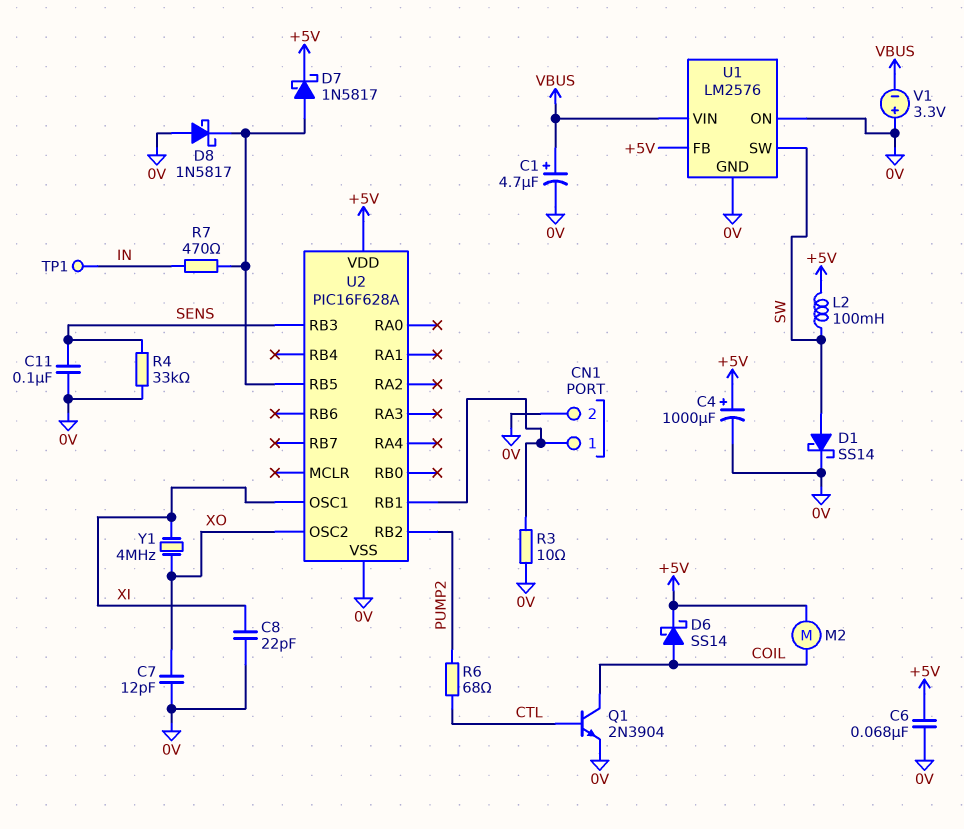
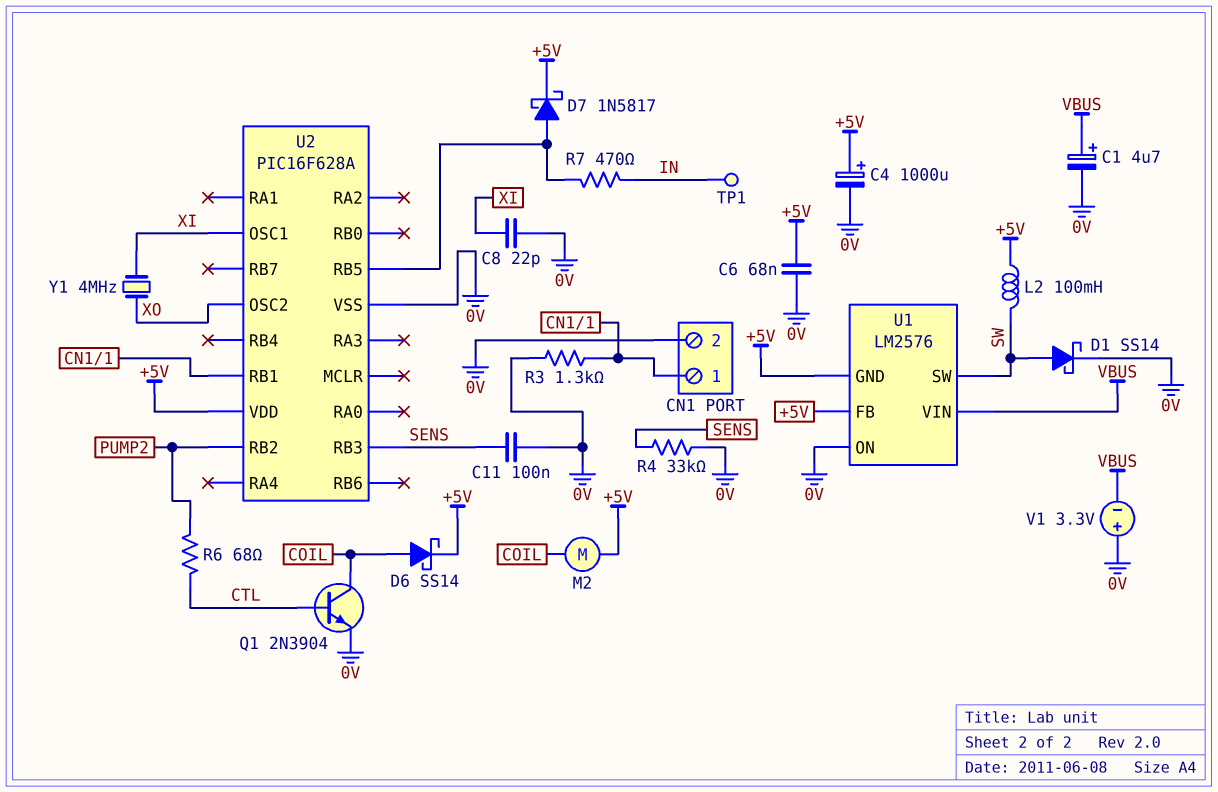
C7: 12pF (0V, XO) -> none
D8: schottky 1N5817 (A 0V, K U2/RB5) -> none
R3: 10 (0V, CN1/1) -> 1.3k (0V, CN1/1)
U1 pin GND: 0V -> +5V

